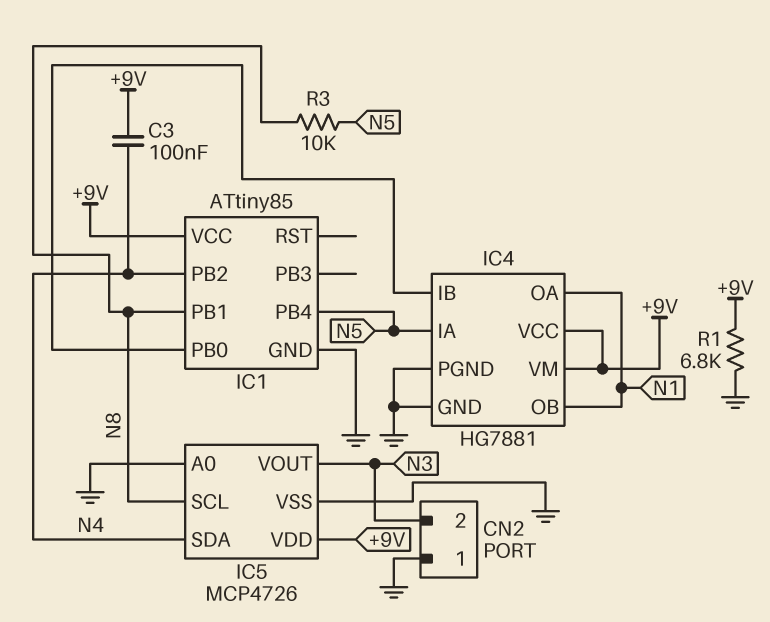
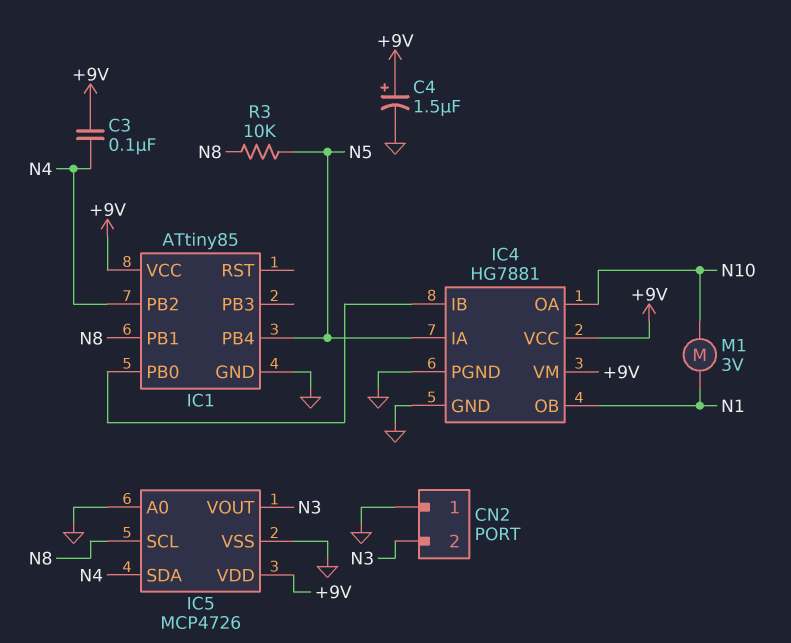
C4: none -> 1.5uF (plus +9V, minus GND)
IC4 pin OA: N1 -> N10
M1: none -> motor 3V (N1, N10)
R1: 6.8k (+9V, GND) -> none

